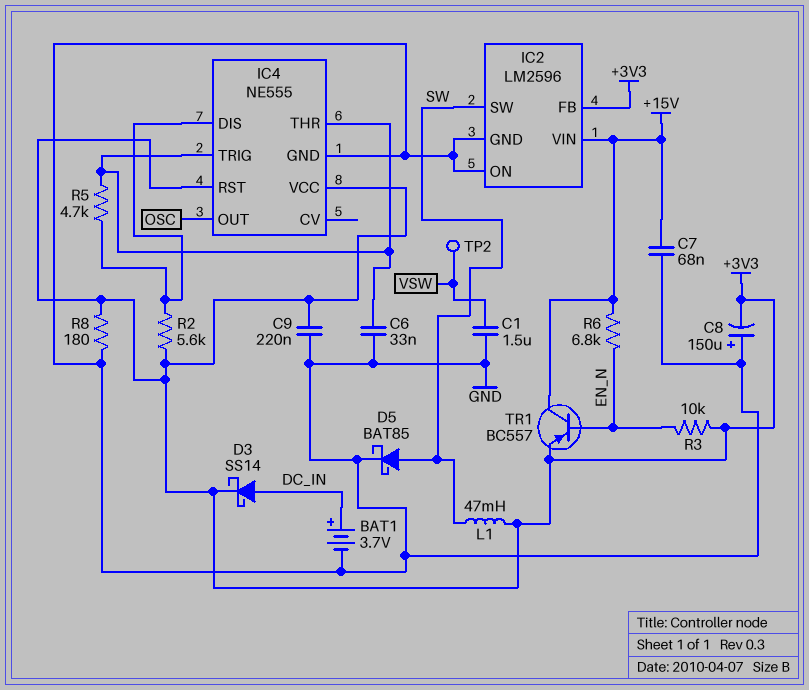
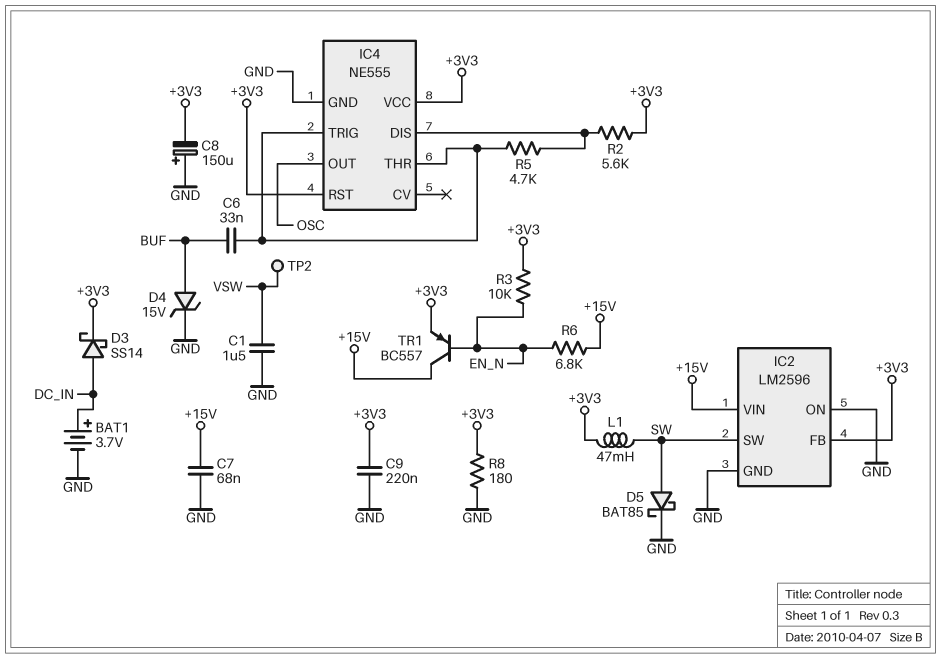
C6: 33nF (GND, IC4/THR) -> 33nF (BUF, IC4/THR)
D4: none -> zener 15V (A BUF, K GND)

